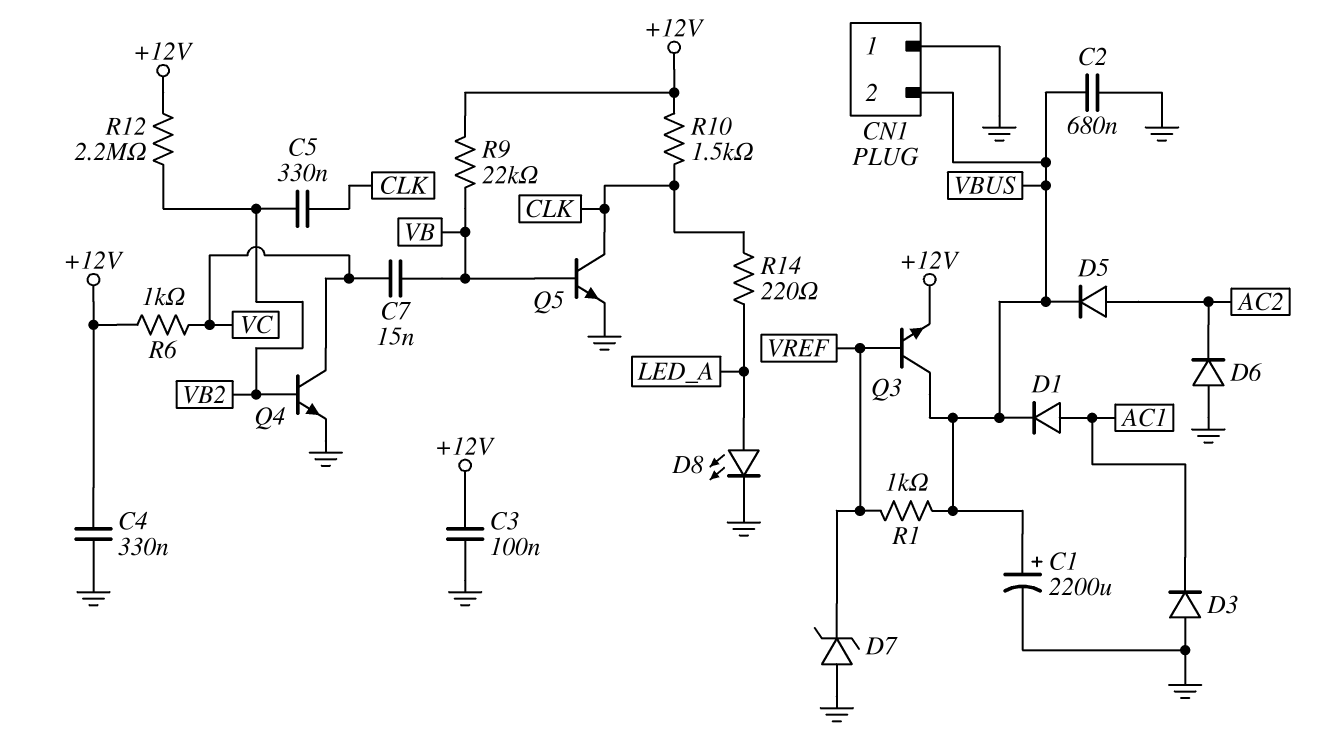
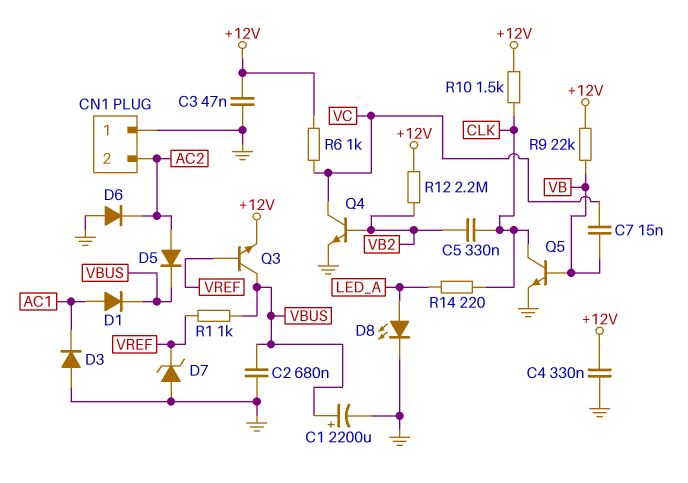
C3: 100nF (+12V, GND) -> 47nF (+12V, GND)
CN1 pin 2: VBUS -> AC2

